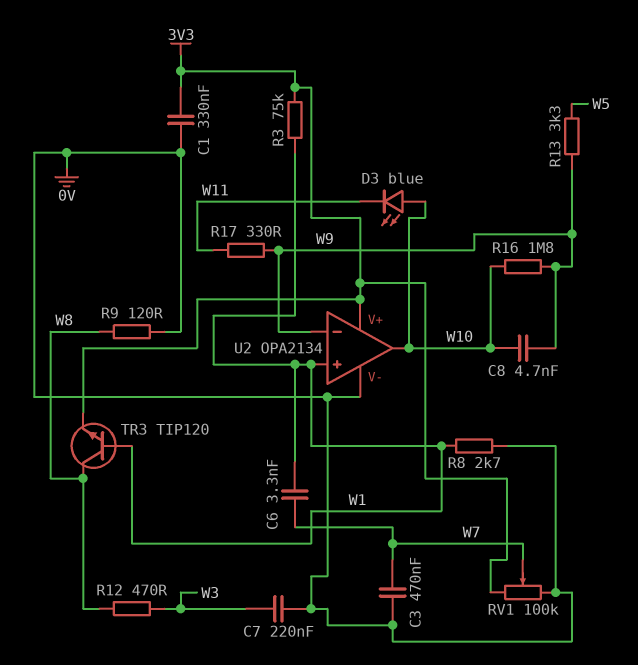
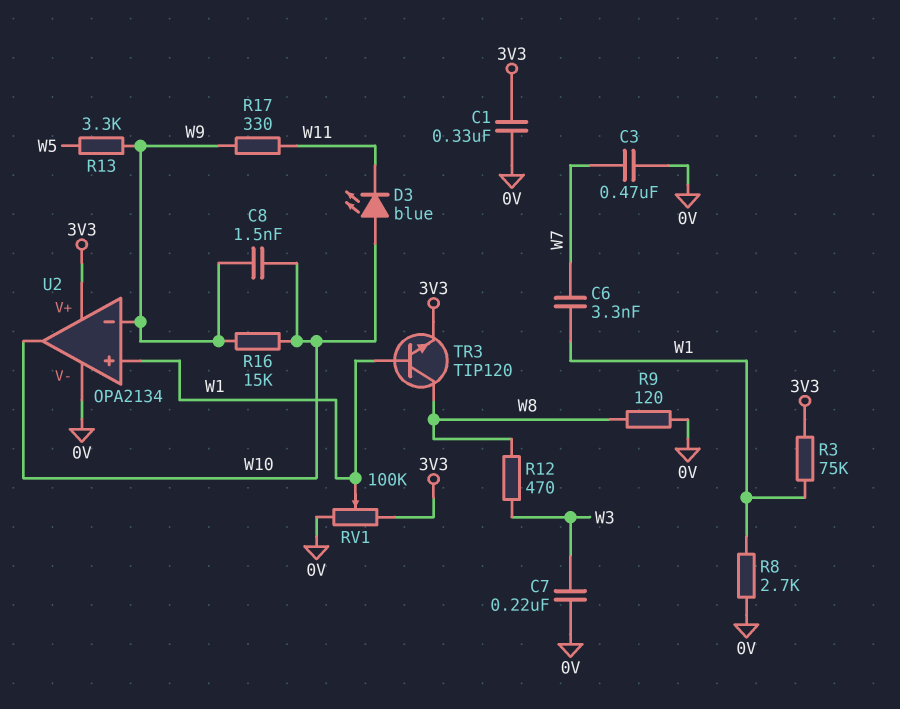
C8: 4.7nF (W9, W10) -> 1.5nF (W9, W10)
R16: 1.8M (W9, W10) -> 15k (W9, W10)
RV1: 100k (0V, 3V3, wiper W7) -> 100k (0V, 3V3, wiper W1)

